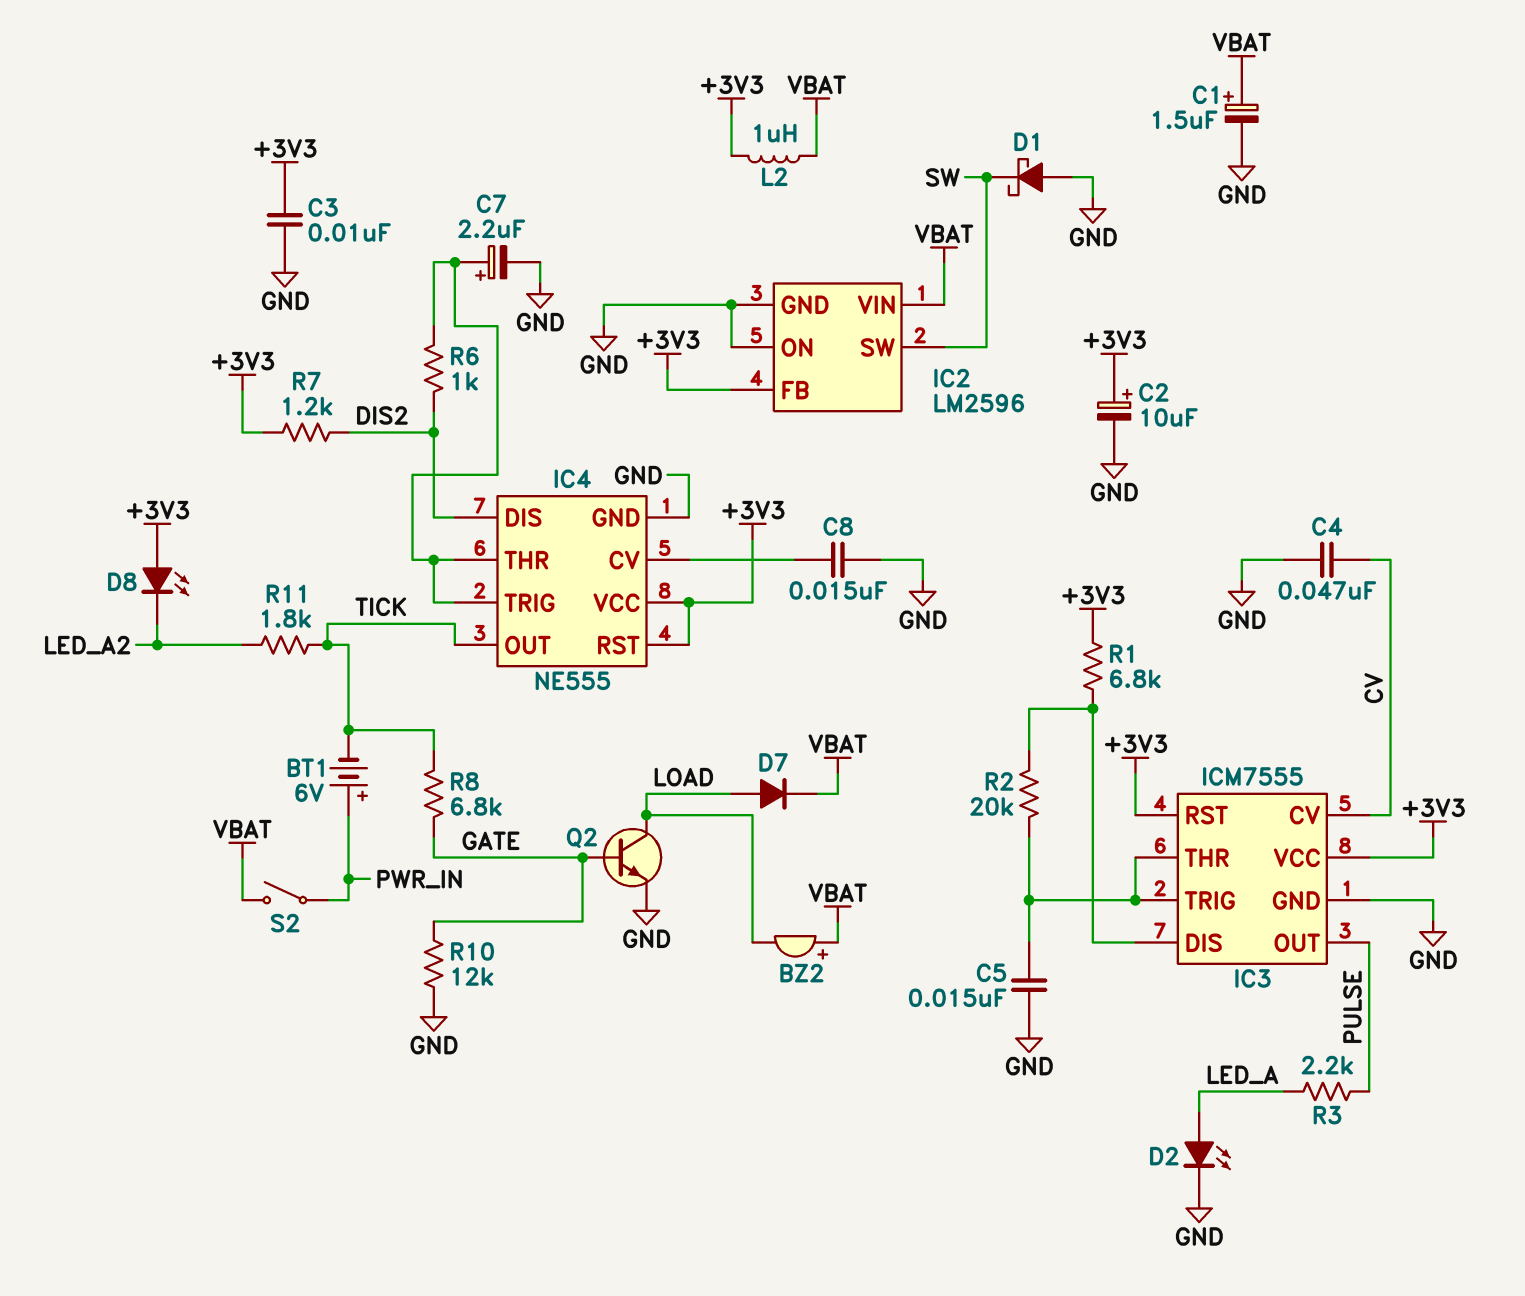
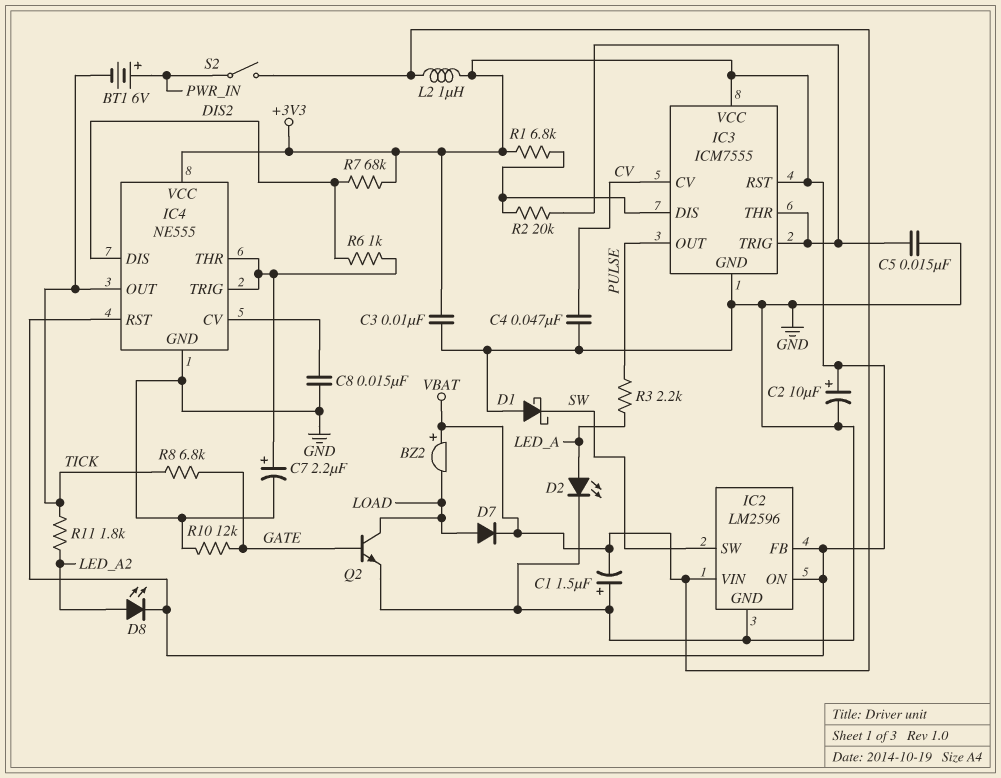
C1: 1.5uF (plus VBAT, minus GND) -> 1.5uF (plus GND, minus VBAT)
D8: LED (A +3V3, K LED_A2) -> LED (A LED_A2, K +3V3)
IC2 pin ON: GND -> +3V3
R7: 1.2k (+3V3, DIS2) -> 68k (+3V3, DIS2)

